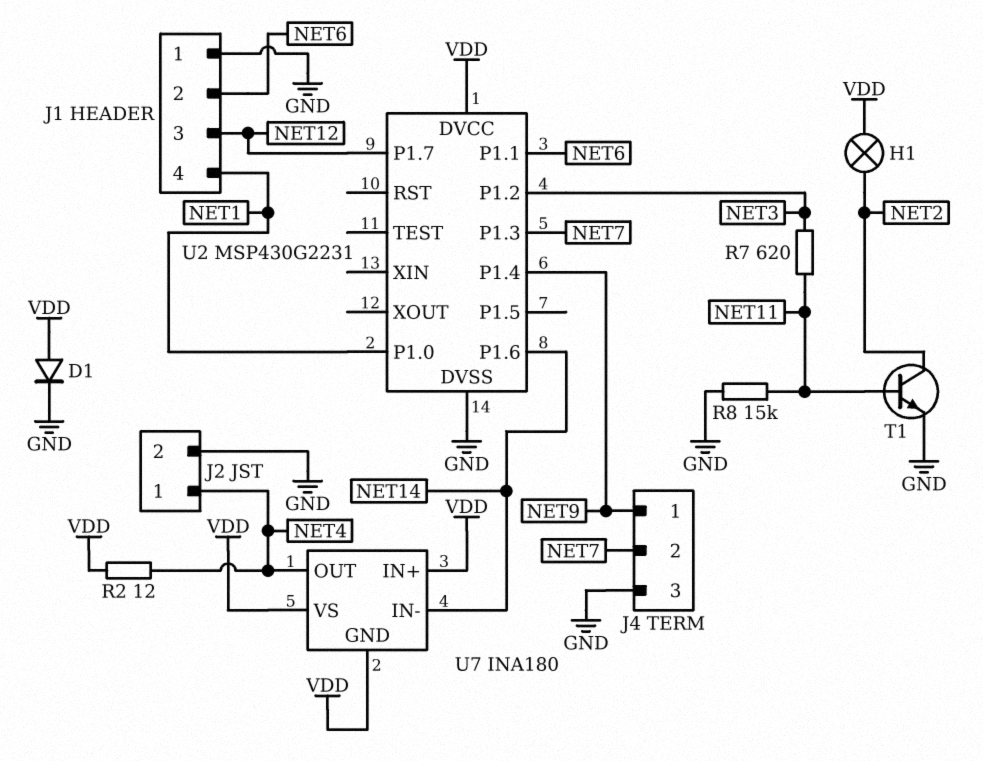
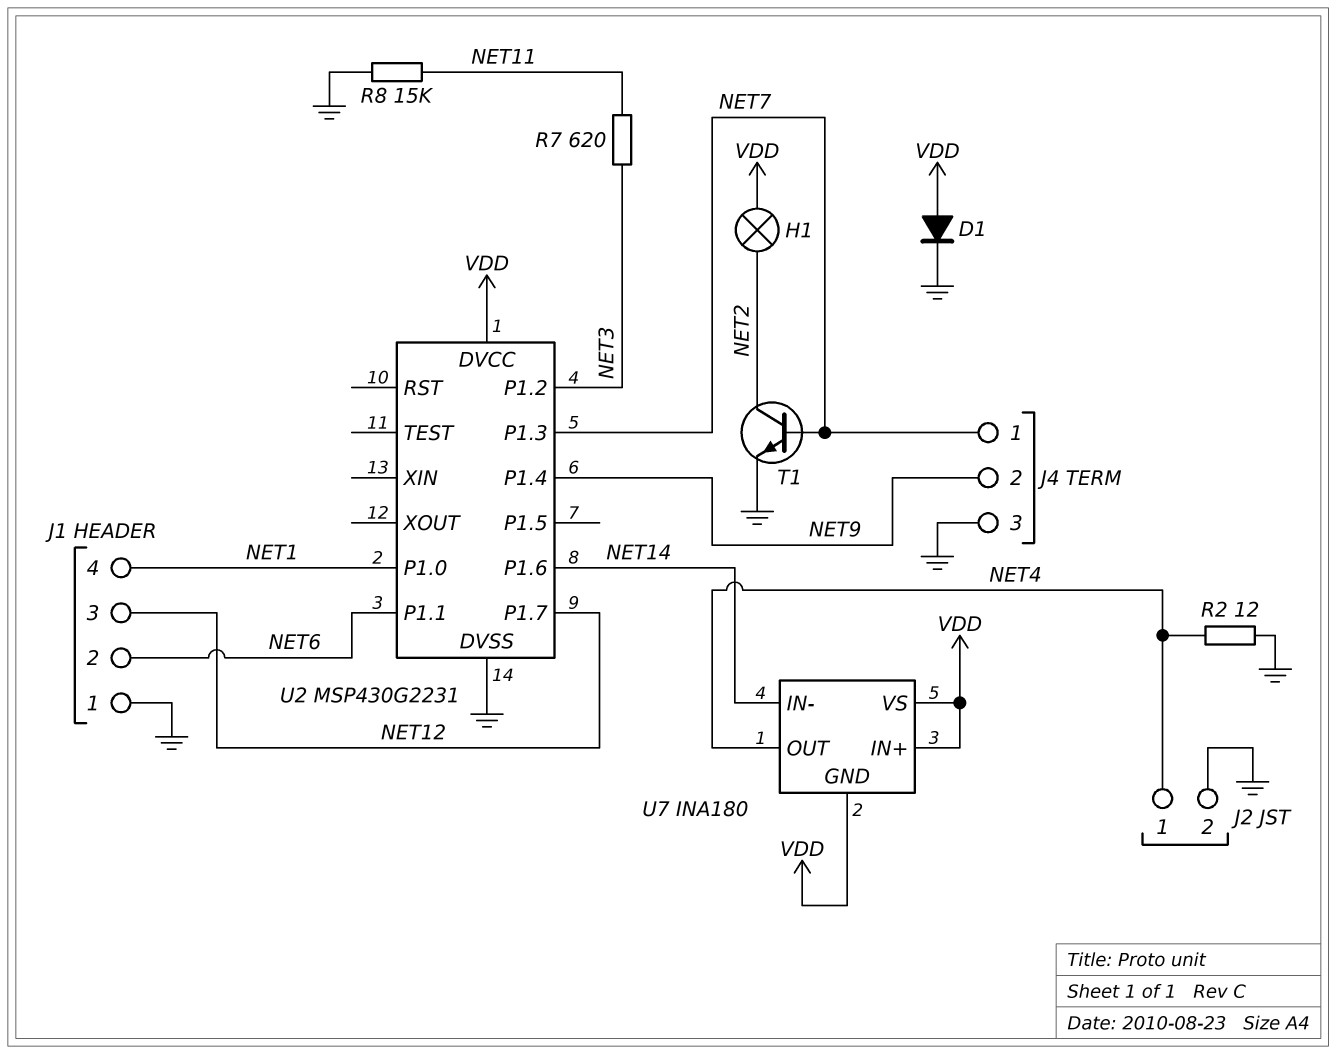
J4 pin 1: NET9 -> NET7
J4 pin 2: NET7 -> NET9
R2: 12 (NET4, VDD) -> 12 (GND, NET4)
T1: NPN (B NET11, C NET2, E GND) -> NPN (B NET7, C NET2, E GND)

